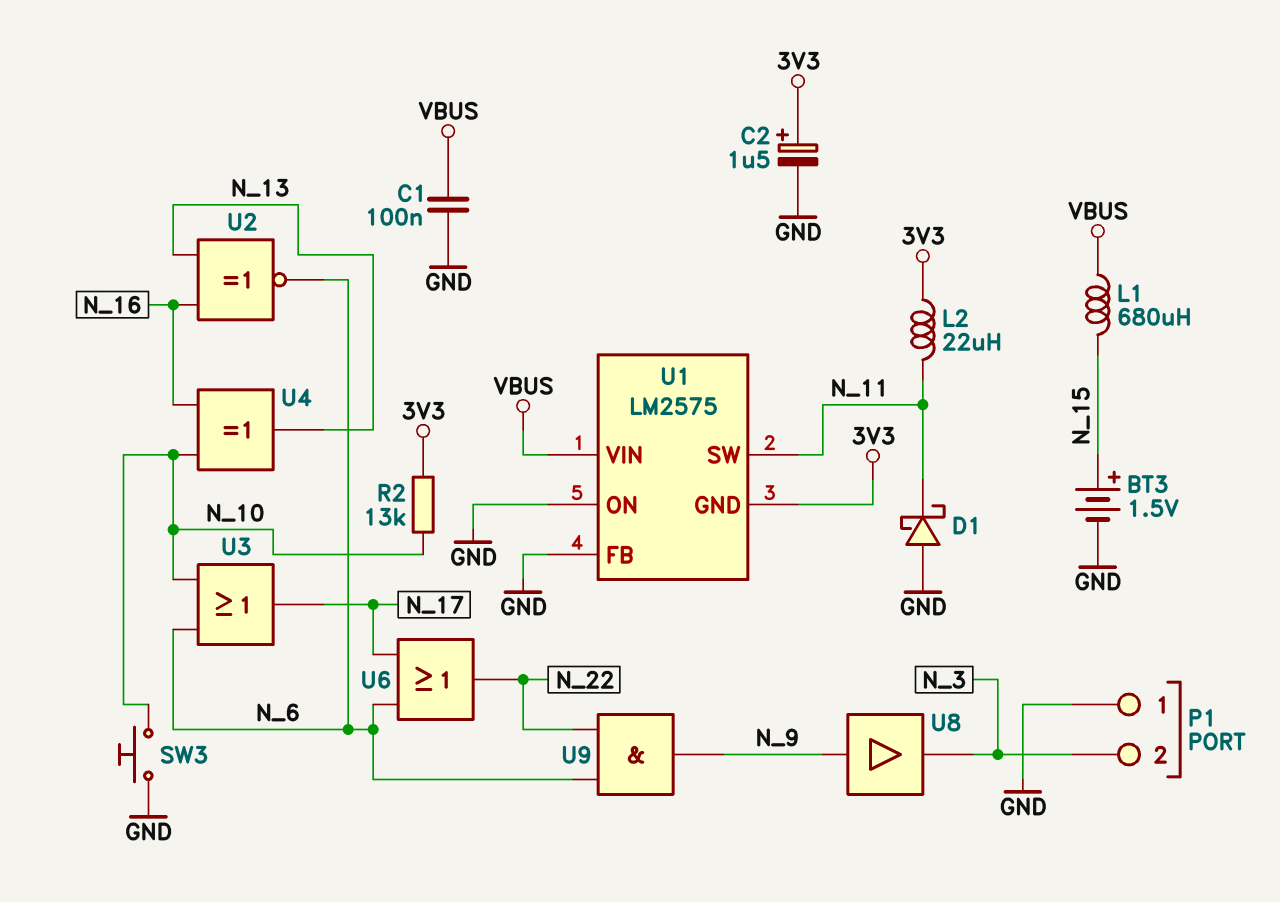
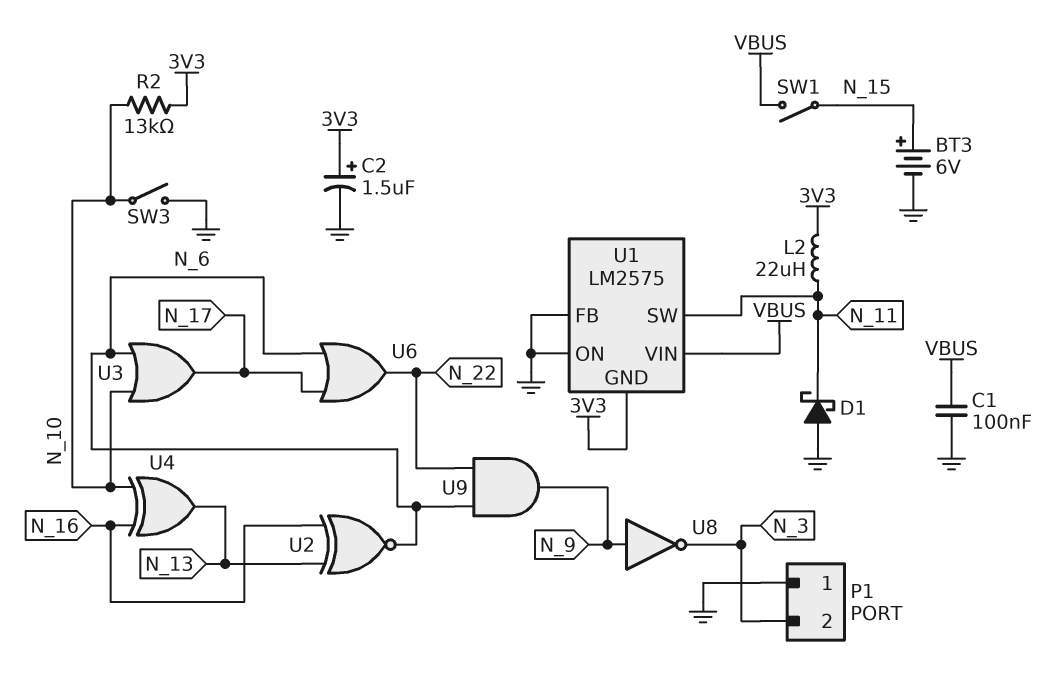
BT3: 1.5V (plus N_15, minus GND) -> 6V (plus N_15, minus GND)
L1: 680uH (N_15, VBUS) -> none
SW1: none -> switch (N_15, VBUS)
SW3: button (GND, N_10) -> switch (GND, N_10)
U8: buffer (in N_9, out N_3) -> NOT (in N_9, out N_3)

